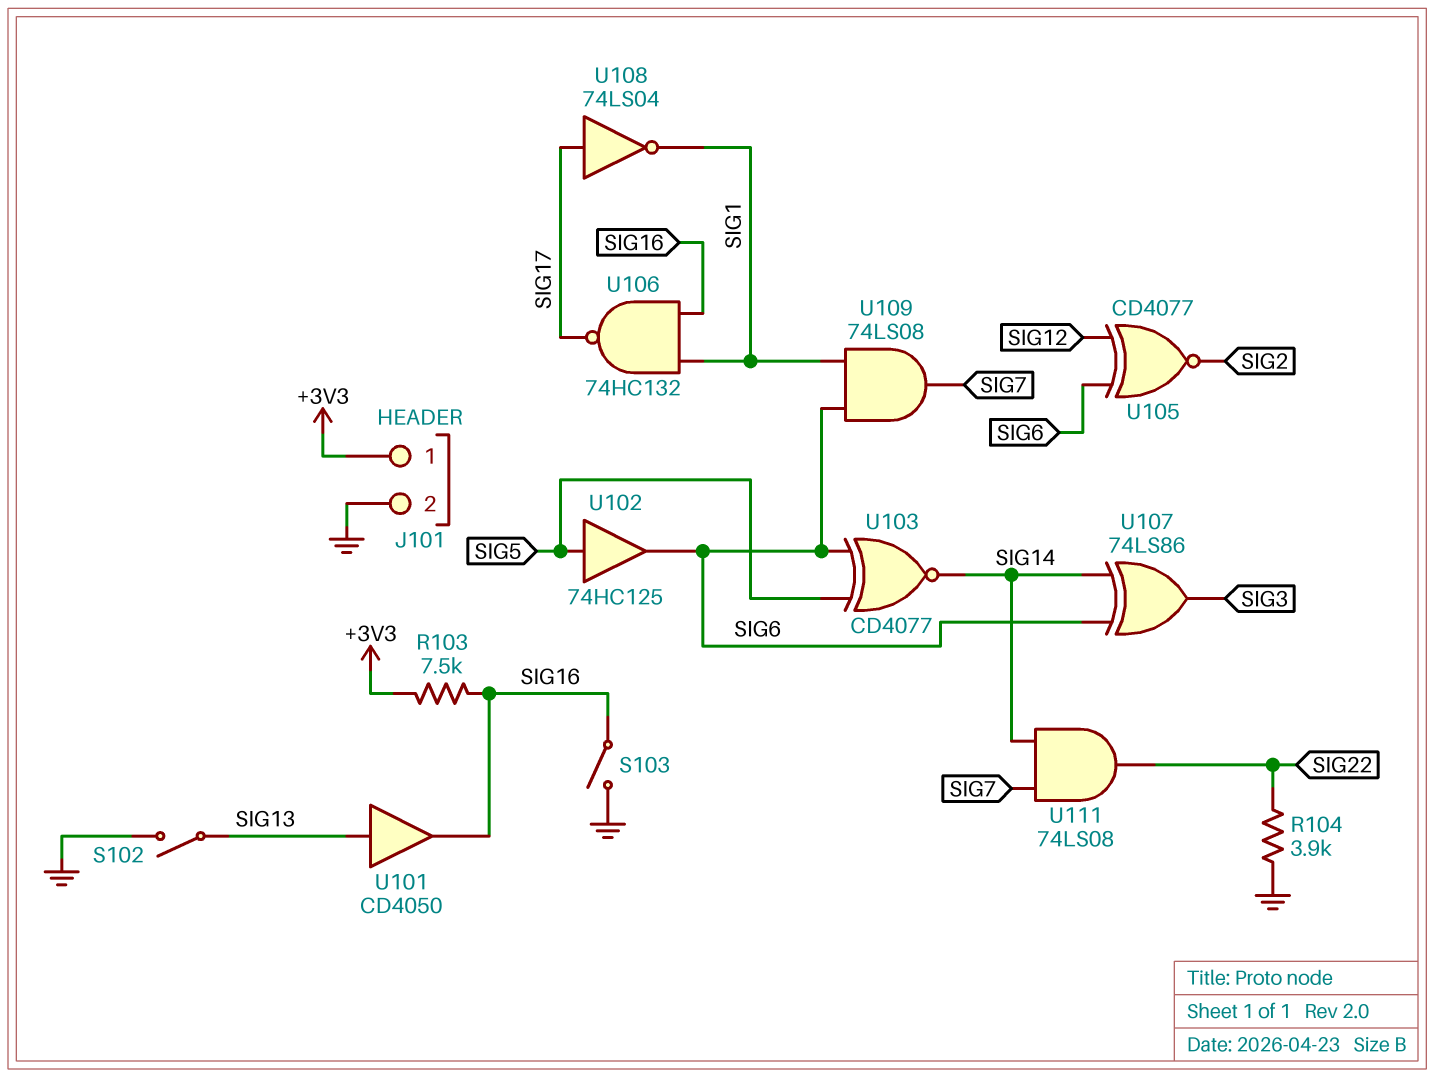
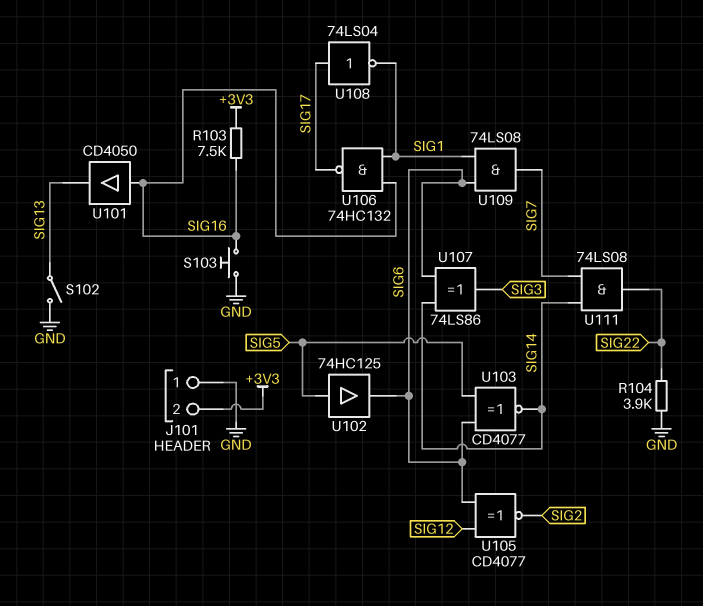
J101 pin 1: +3V3 -> GND
J101 pin 2: GND -> +3V3
S103: switch (GND, SIG16) -> button (GND, SIG16)
U101: buffer CD4050 (in SIG13, out SIG16) -> buffer CD4050 (in SIG16, out SIG13)

